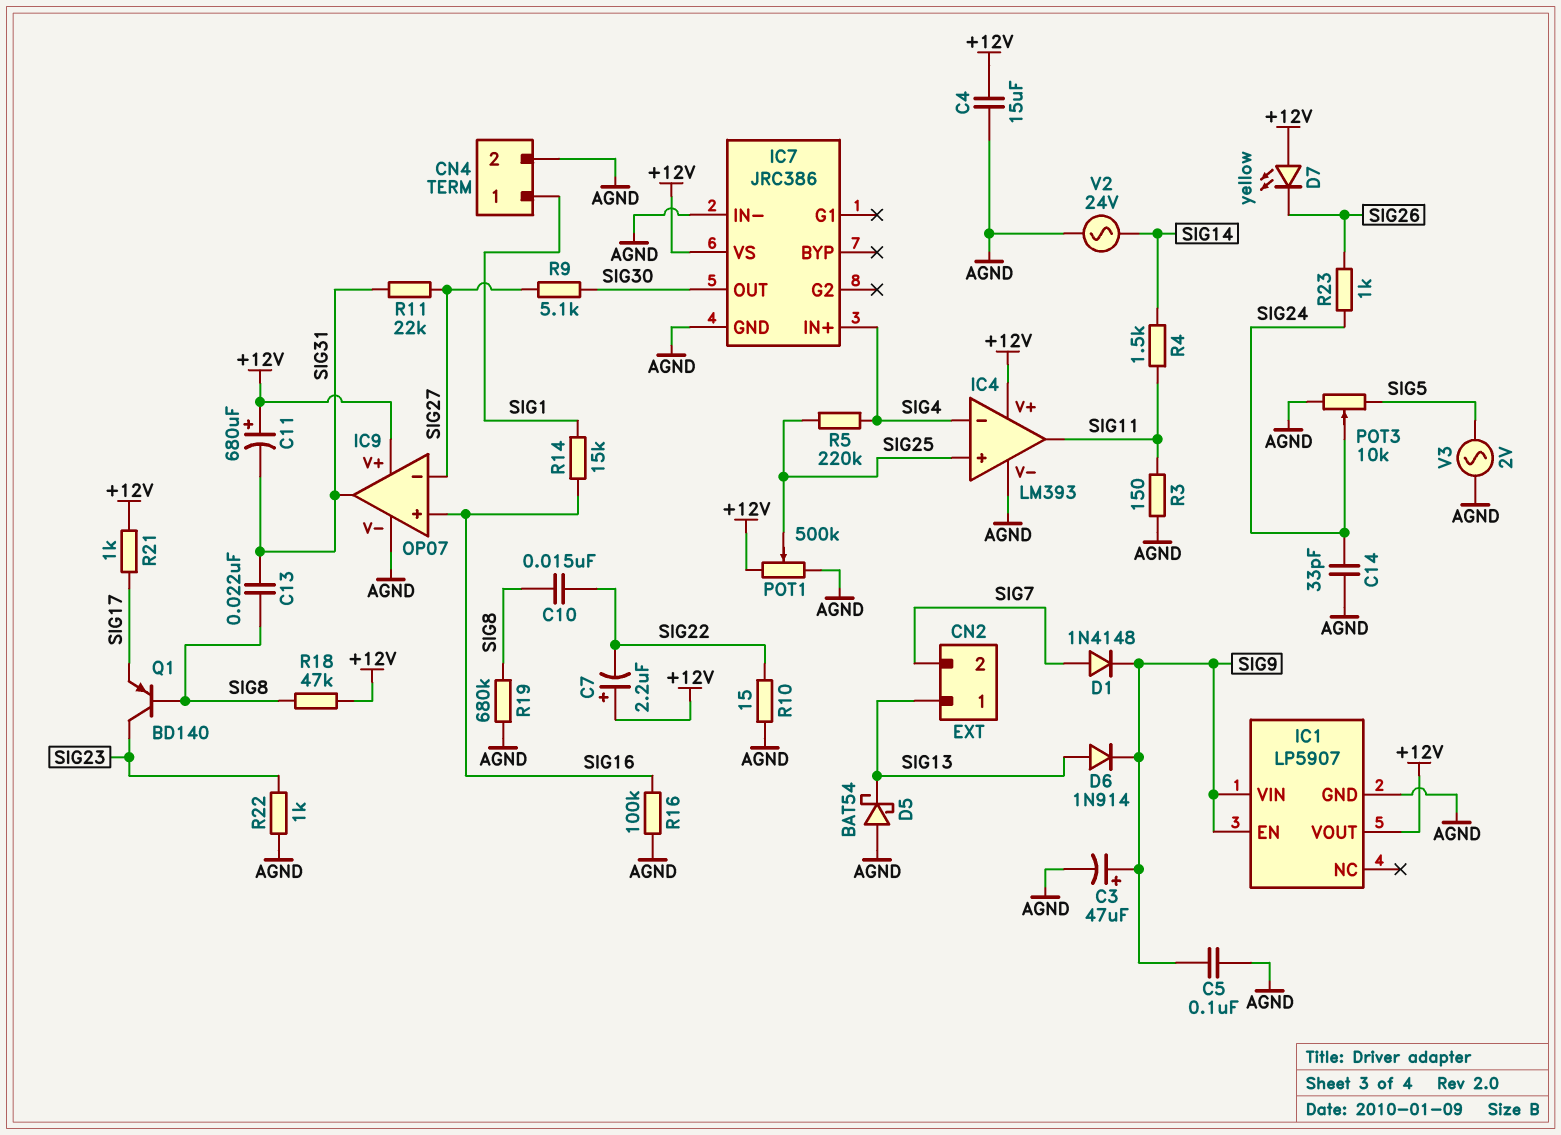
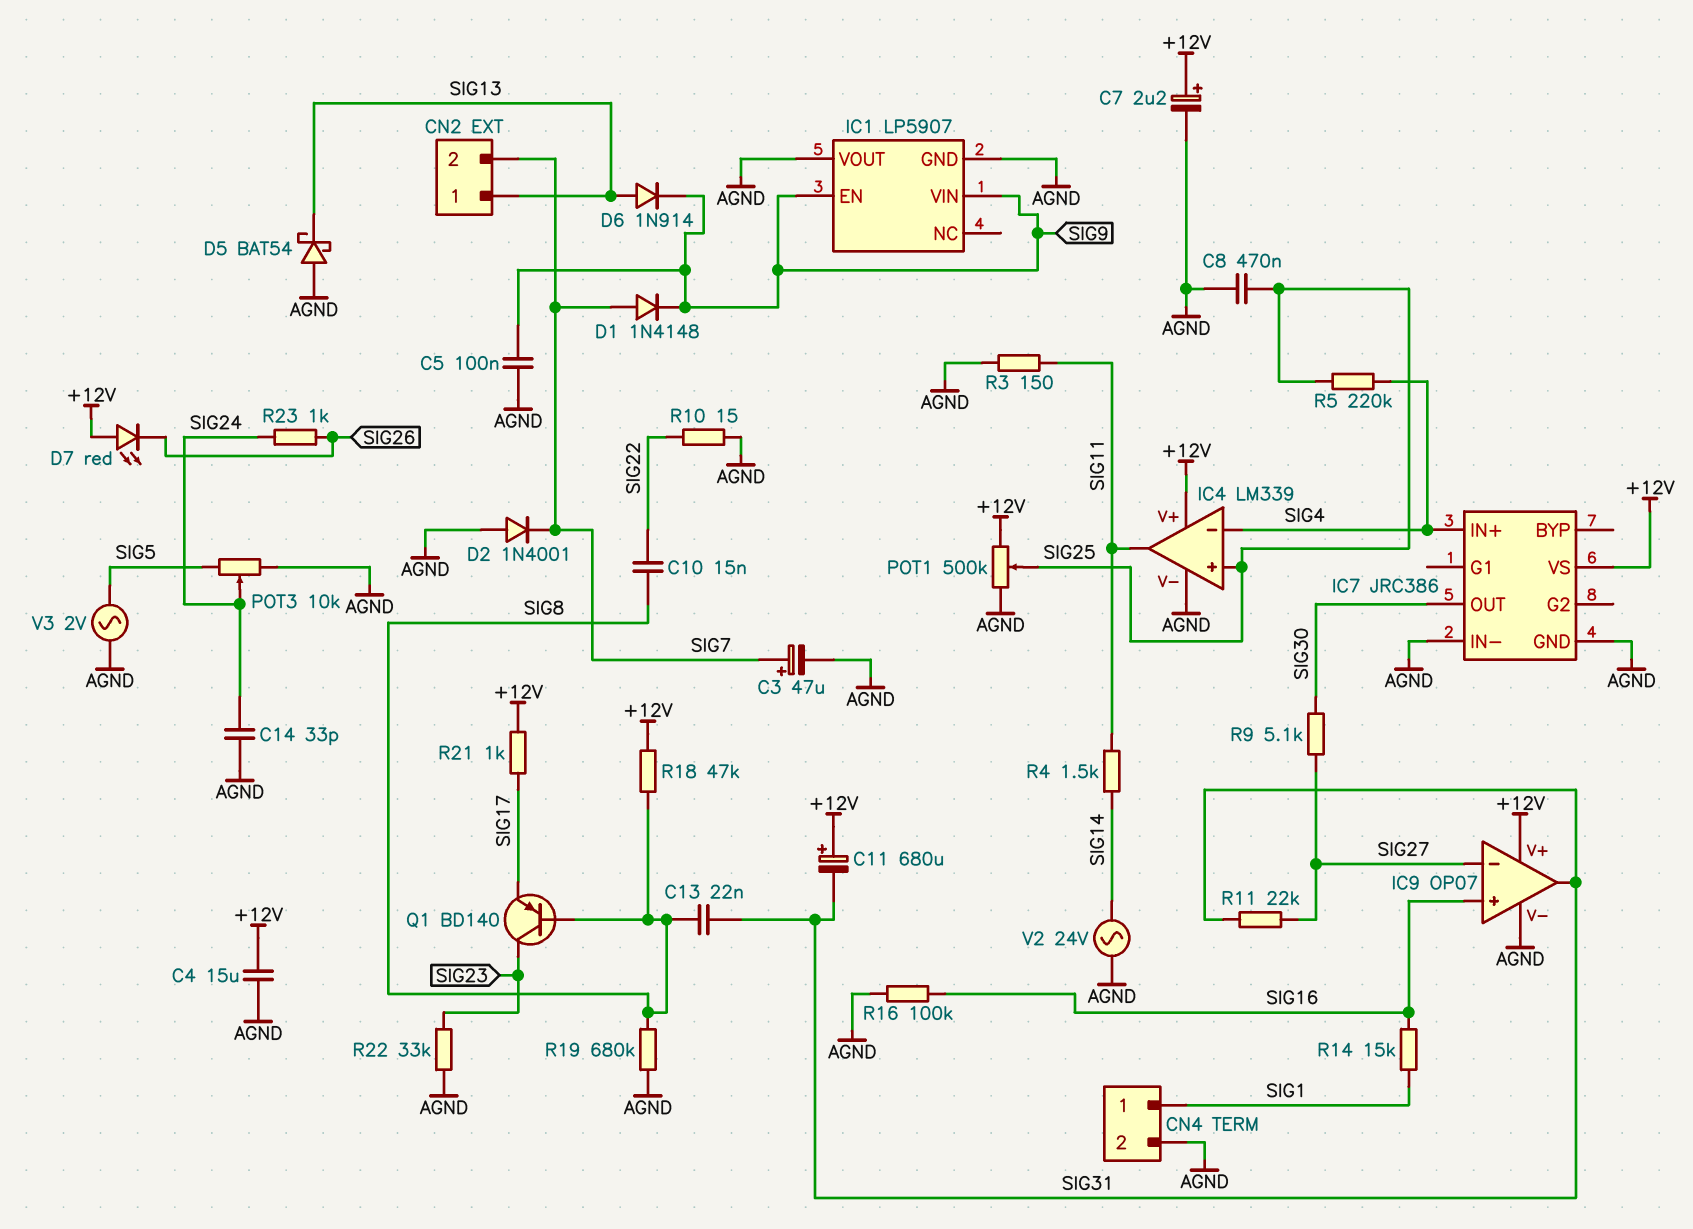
C3: 47uF (plus SIG9, minus AGND) -> 47uF (plus SIG7, minus AGND)
C7: 2.2uF (plus +12V, minus SIG22) -> 2.2uF (plus +12V, minus AGND)
C8: none -> 470nF (AGND, SIG25)
D2: none -> diode 1N4001 (A AGND, K SIG7)
D7: LED yellow (A +12V, K SIG26) -> LED red (A +12V, K SIG26)
IC1 pin VOUT: +12V -> AGND
IC4: LM393 -> LM339
R22: 1k (AGND, SIG23) -> 33k (AGND, SIG23)

